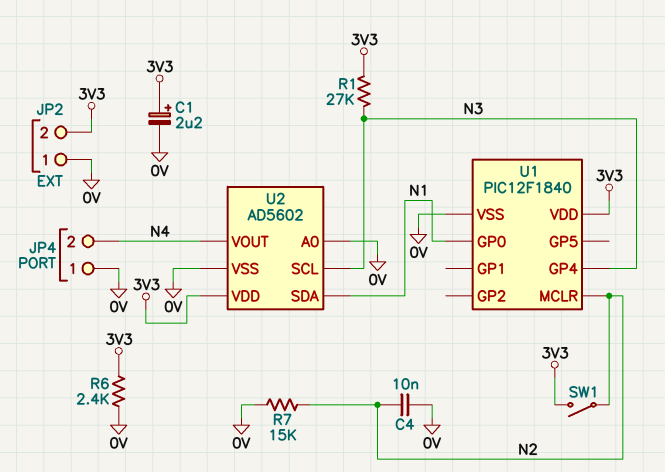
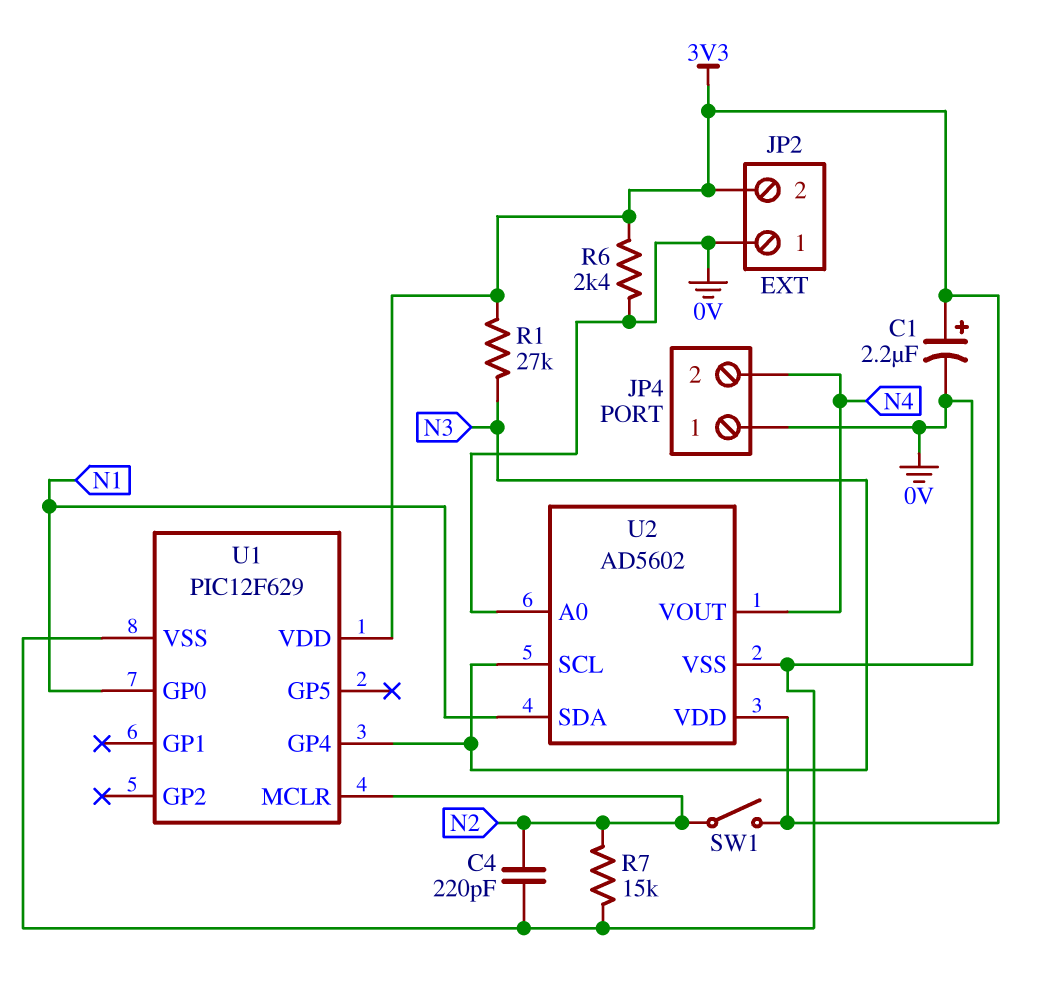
C4: 10nF (0V, N2) -> 220pF (0V, N2)
U1: PIC12F1840 -> PIC12F629

